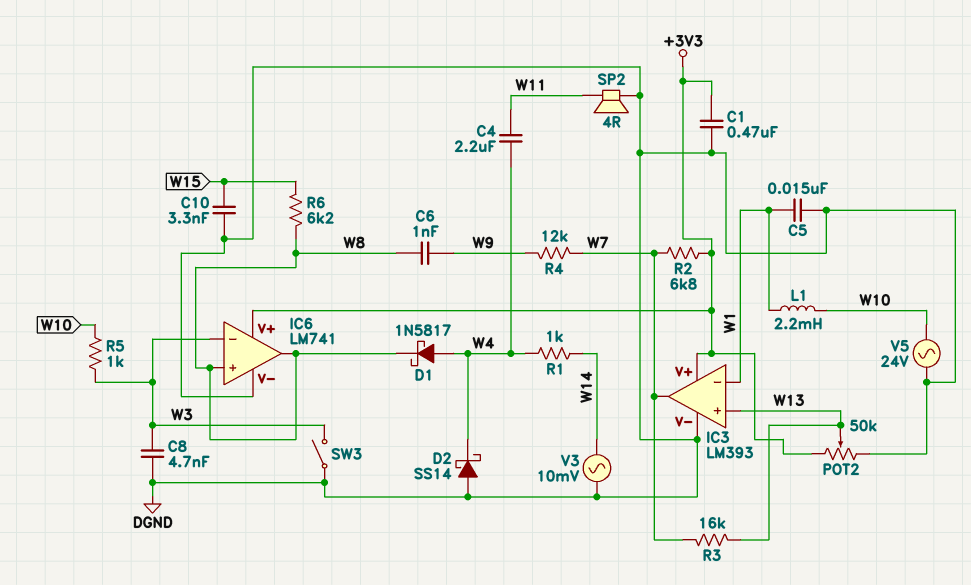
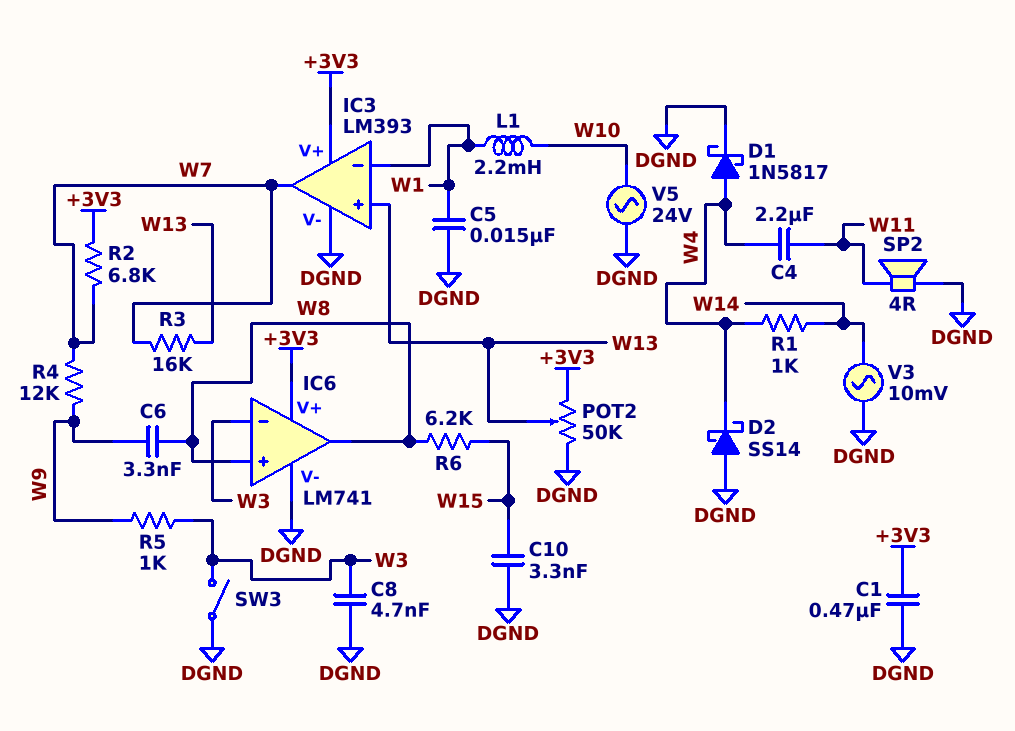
C6: 1nF (W8, W9) -> 3.3nF (W8, W9)
D1: schottky 1N5817 (A W4, K W8) -> schottky 1N5817 (A W4, K DGND)
R5: 1k (W3, W10) -> 1k (W3, W9)

